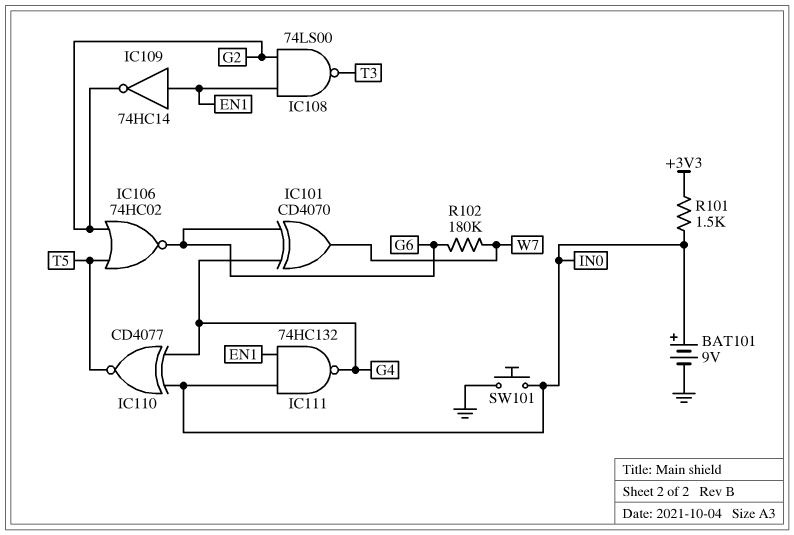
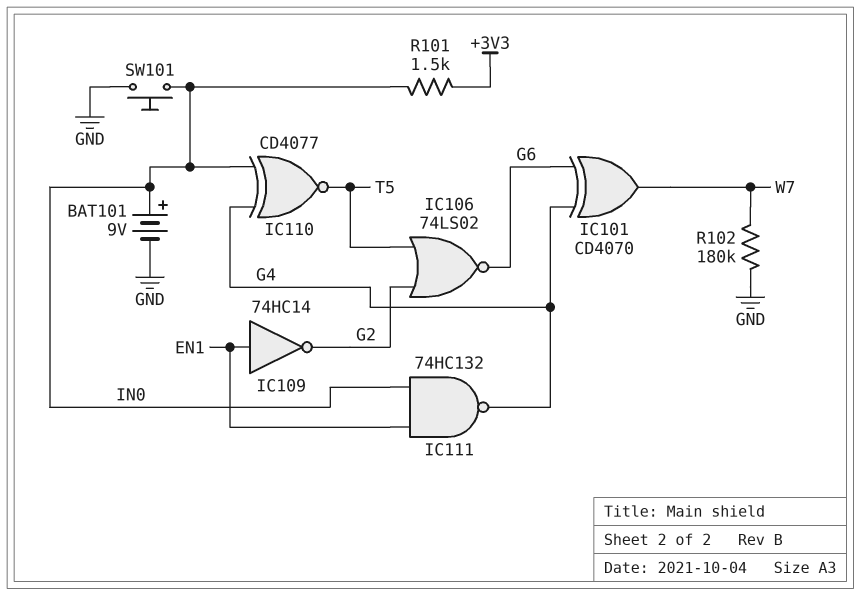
IC106: NOR 74HC02 (in G2, in T5, out G6) -> NOR 74LS02 (in G2, in T5, out G6)
IC108: NAND 74LS00 (in EN1, in G2, out T3) -> none
R102: 180k (G6, W7) -> 180k (GND, W7)

